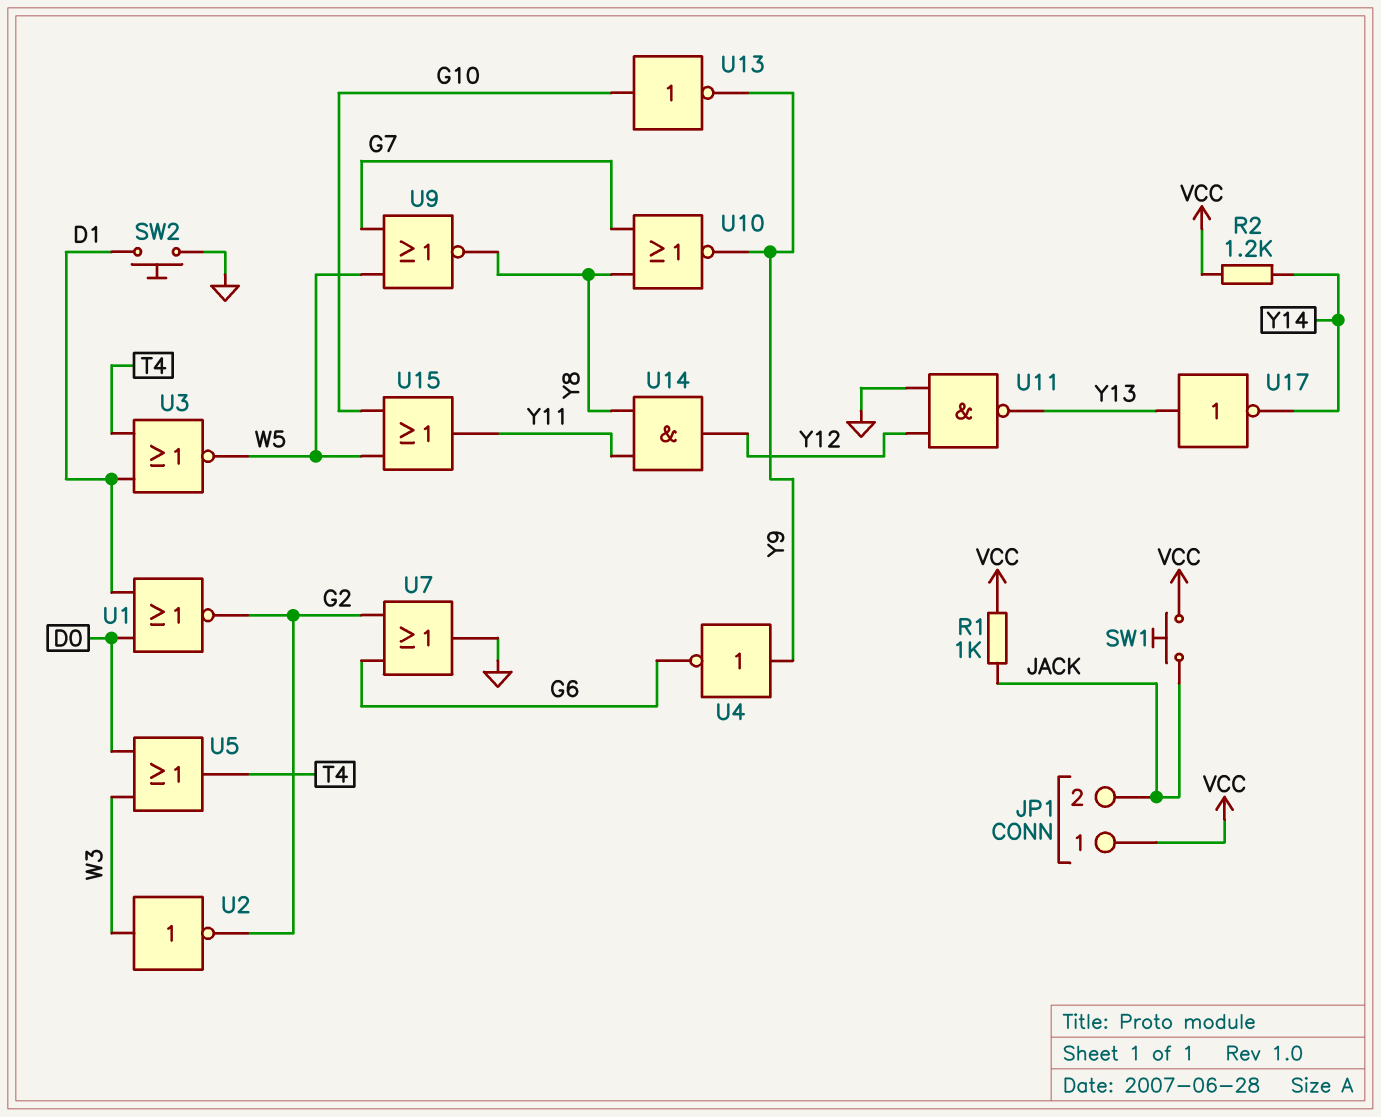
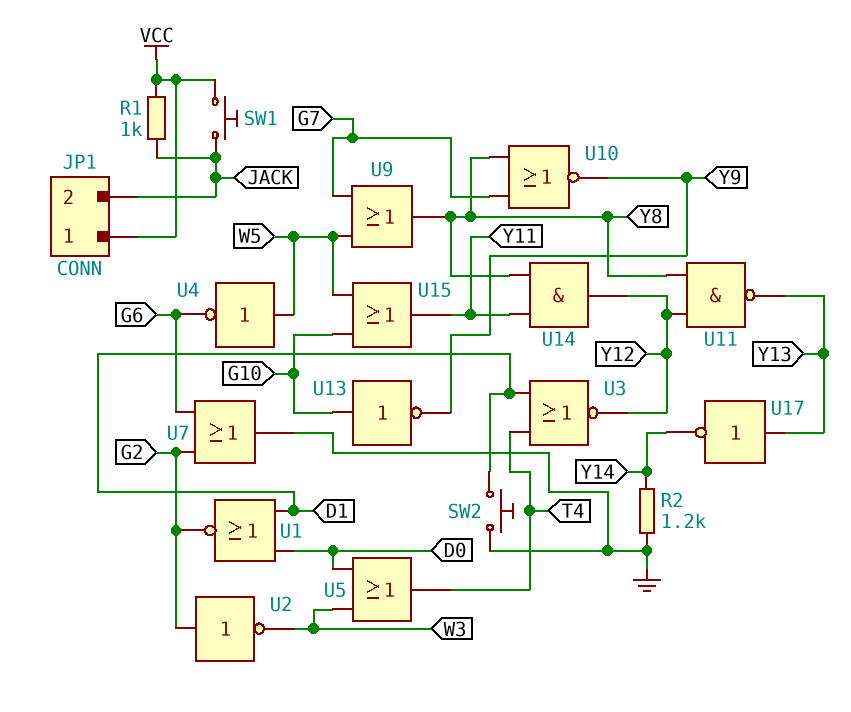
R2: 1.2k (VCC, Y14) -> 1.2k (GND, Y14)
U2: NOT (in W3, out G2) -> NOT (in G2, out W3)
U3: NOR (in D1, in T4, out W5) -> NOR (in D1, in T4, out Y12)
U4: NOT (in Y9, out G6) -> NOT (in W5, out G6)
U9: NOR (in G7, in W5, out Y8) -> OR (in G7, in W5, out Y8)
U11: NAND (in GND, in Y12, out Y13) -> NAND (in Y8, in Y12, out Y13)

